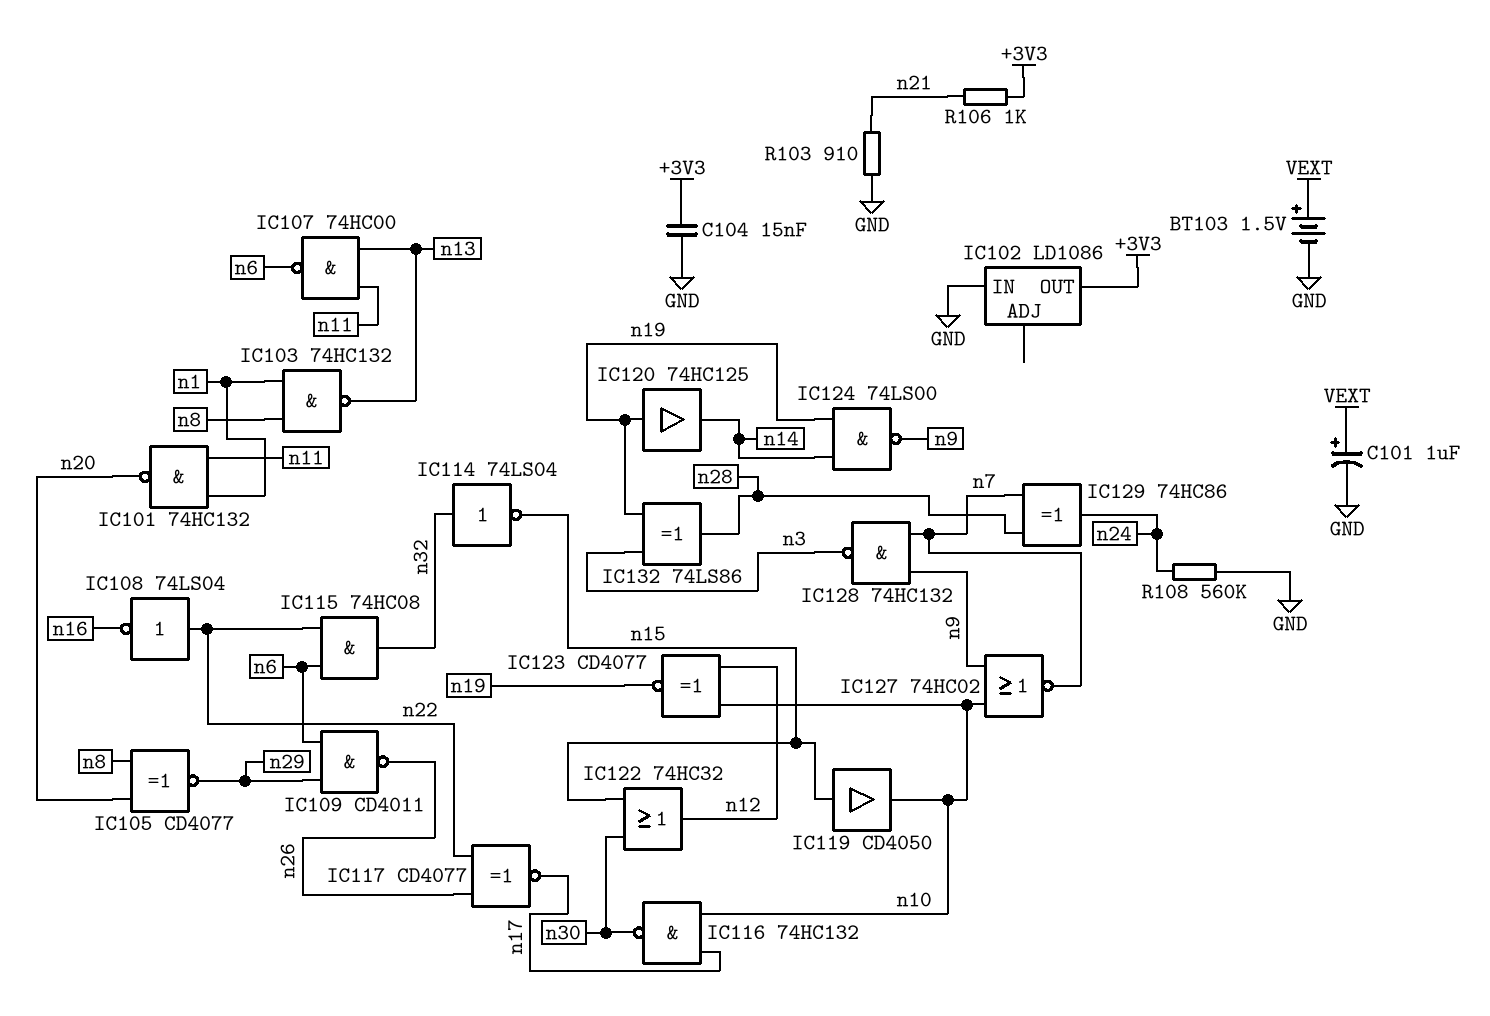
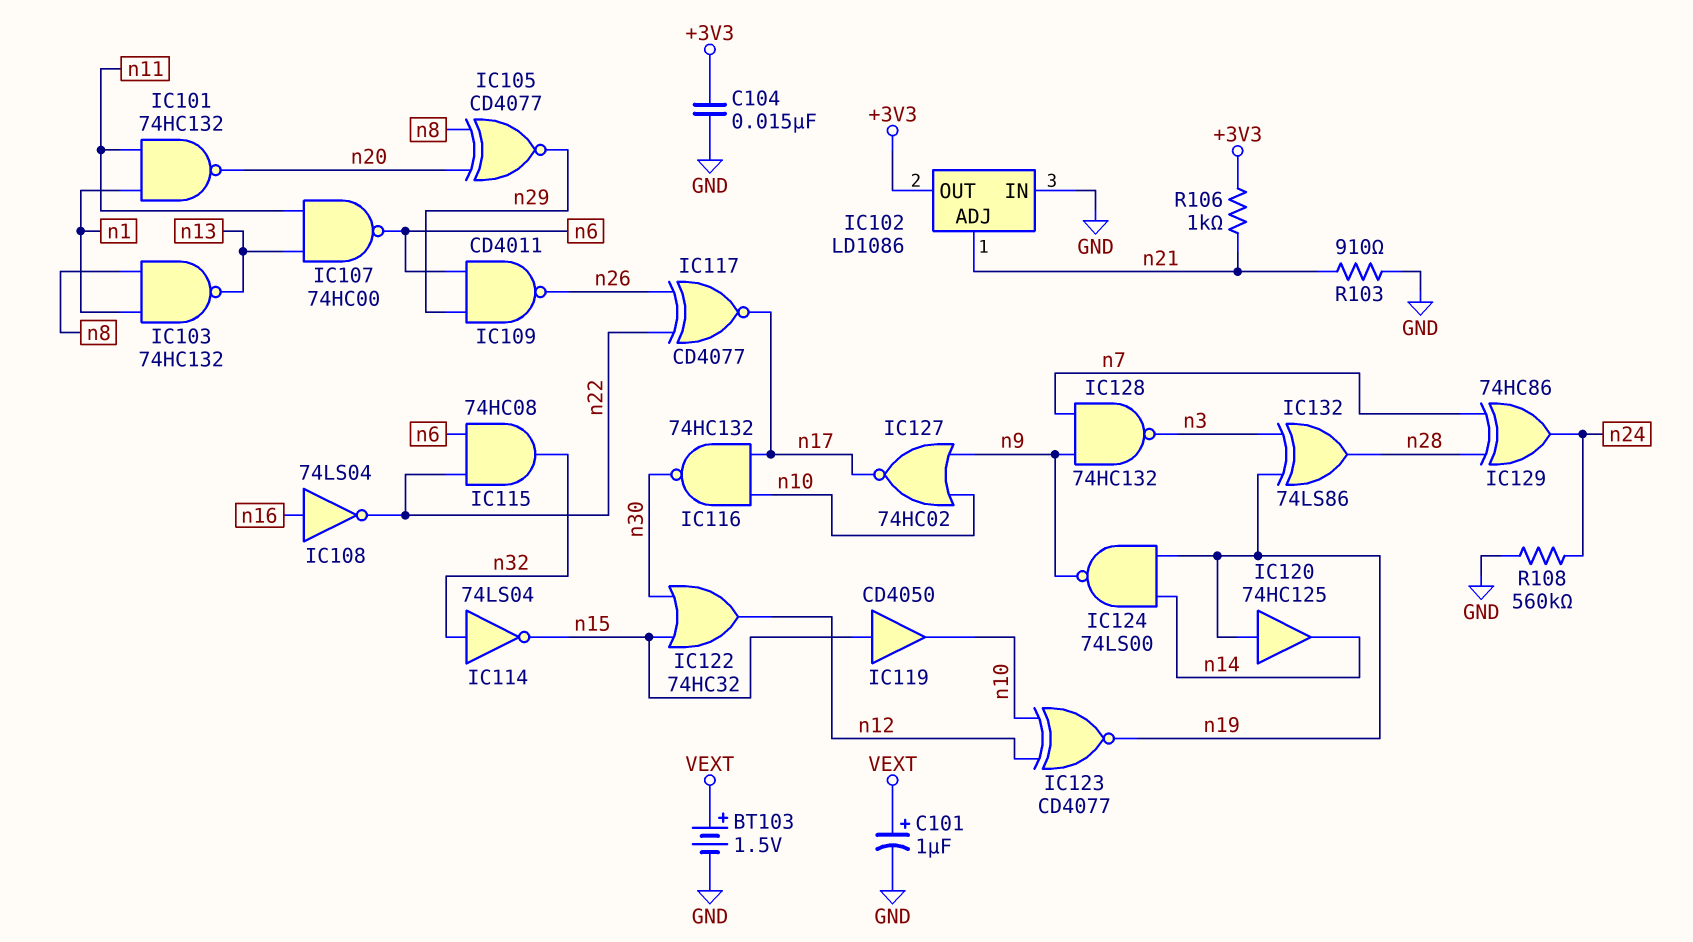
IC102 pin ADJ: none -> n21
IC108: NOT 74LS04 (in n22, out n16) -> NOT 74LS04 (in n16, out n22)
IC127: NOR 74HC02 (in n9, in n10, out n7) -> NOR 74HC02 (in n9, in n10, out n17)

